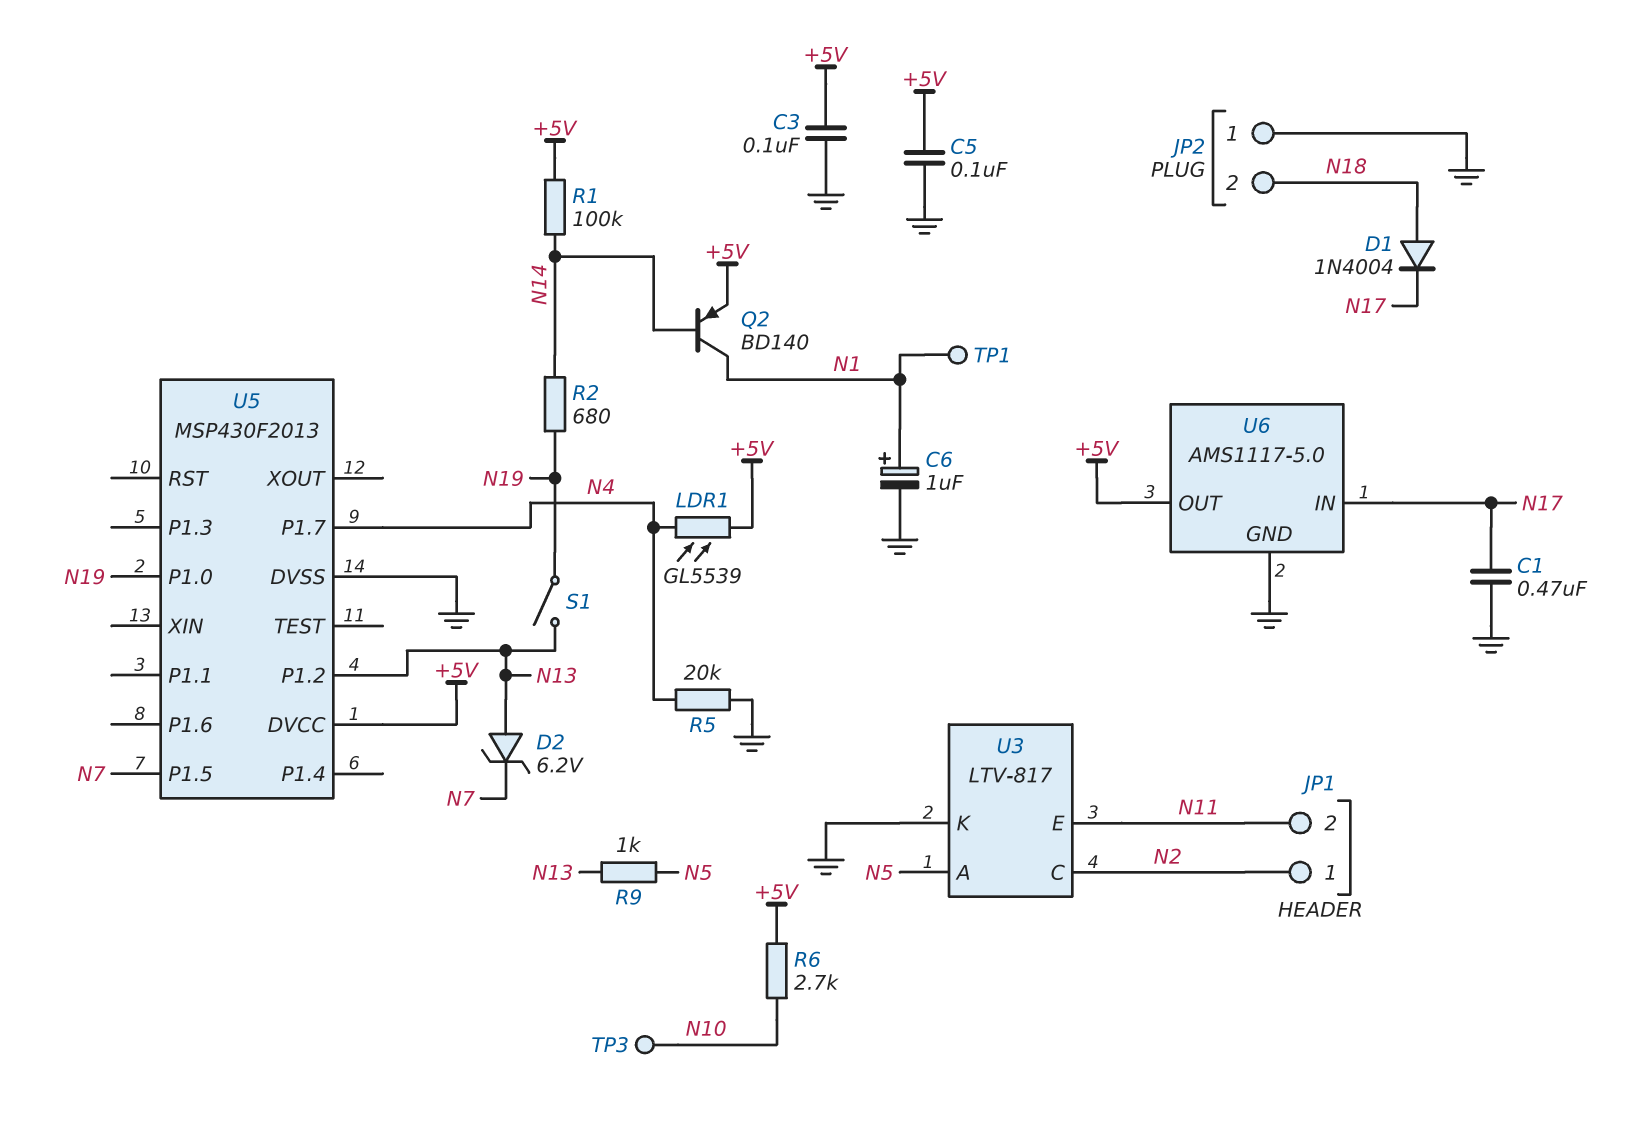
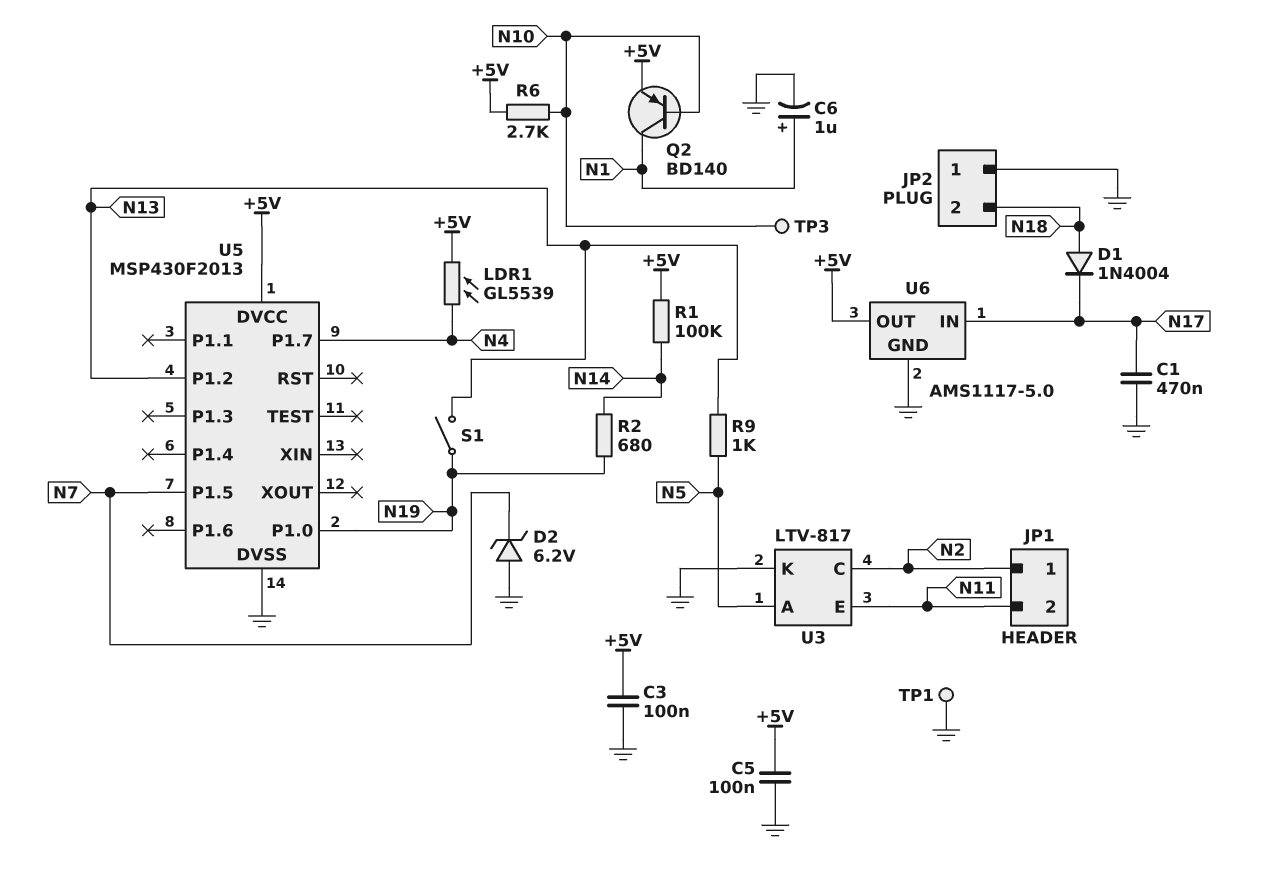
D2: zener 6.2V (A N13, K N7) -> zener 6.2V (A GND, K N7)
Q2: PNP BD140 (B N14, C N1, E +5V) -> PNP BD140 (B N10, C N1, E +5V)
R5: 20k (GND, N4) -> none
TP1: test point (N1) -> test point (GND)

